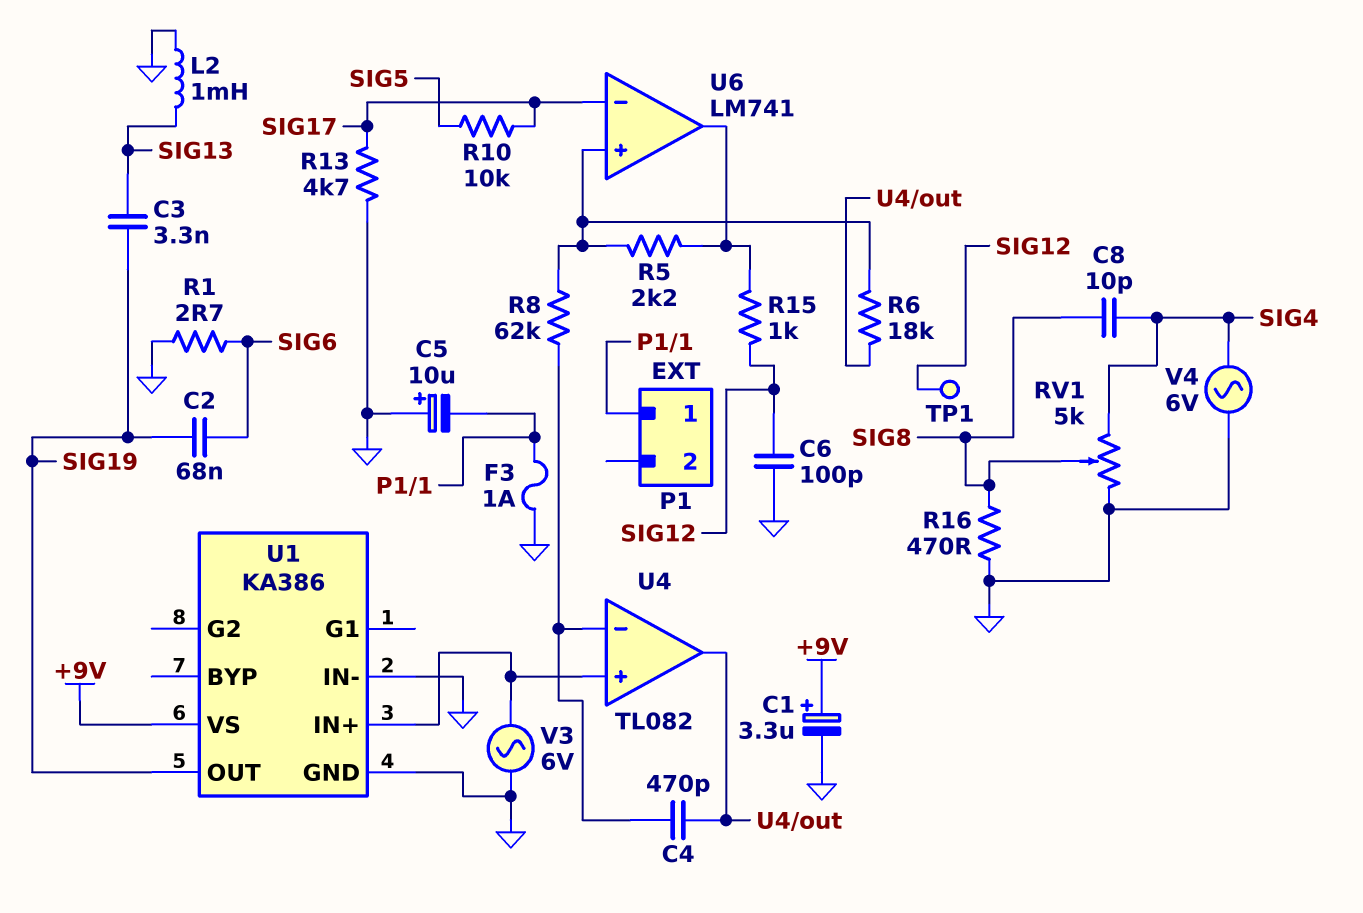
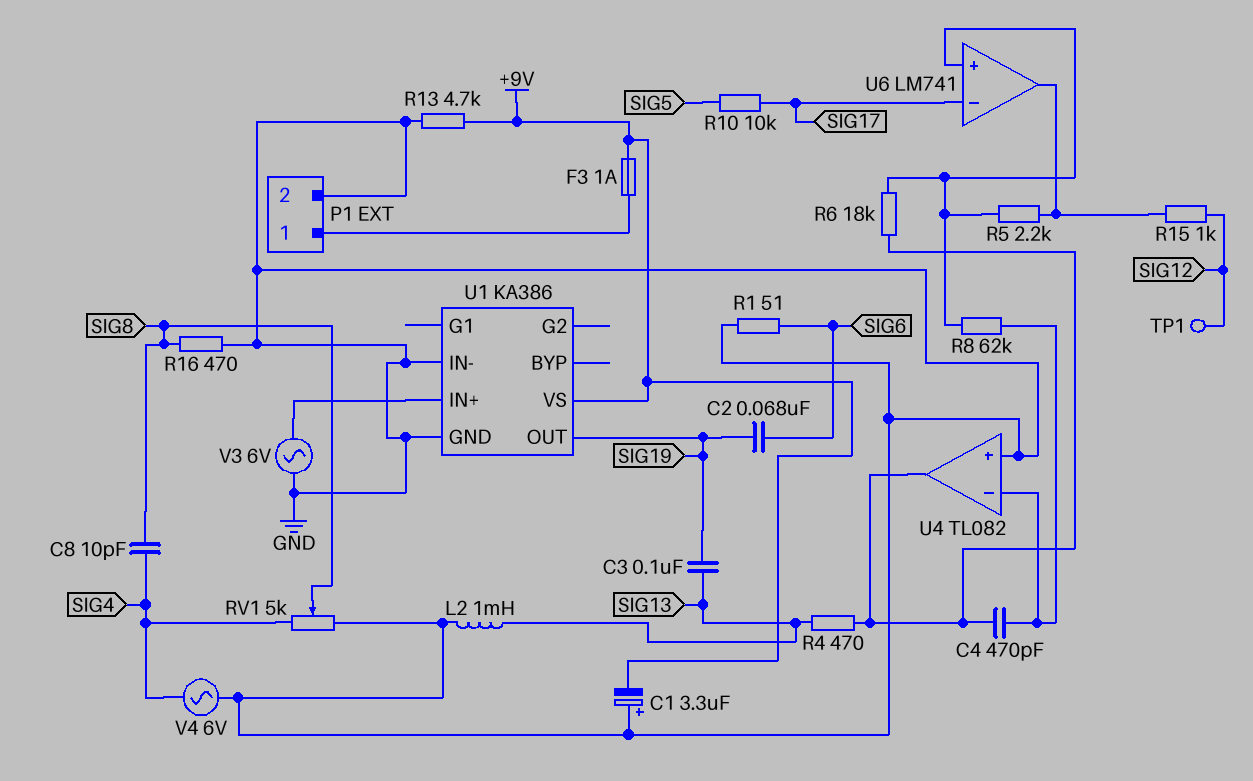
C1: 3.3uF (plus +9V, minus GND) -> 3.3uF (plus GND, minus +9V)
C3: 3.3nF (SIG13, SIG19) -> 100nF (SIG13, SIG19)
C5: 10uF (plus GND, minus P1/1) -> none
C6: 100pF (GND, SIG12) -> none
F3: 1A (GND, P1/1) -> 1A (+9V, P1/1)
P1 pin 2: none -> GND
R1: 2.7 (GND, SIG6) -> 51 (GND, SIG6)
R4: none -> 470 (SIG13, U4/out)
R13: 4.7k (GND, SIG17) -> 4.7k (+9V, GND)
U4 pin in+: U1/IN+ -> GND

